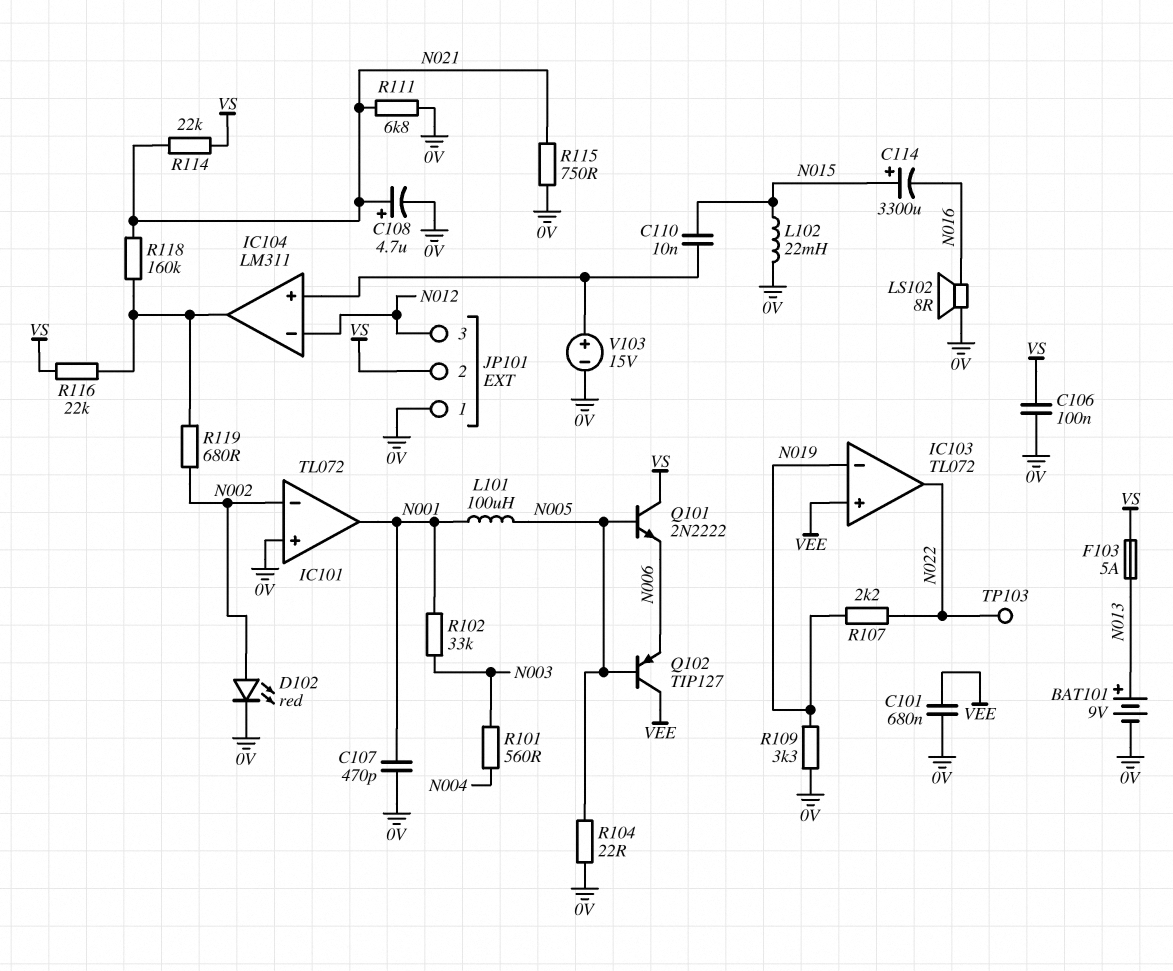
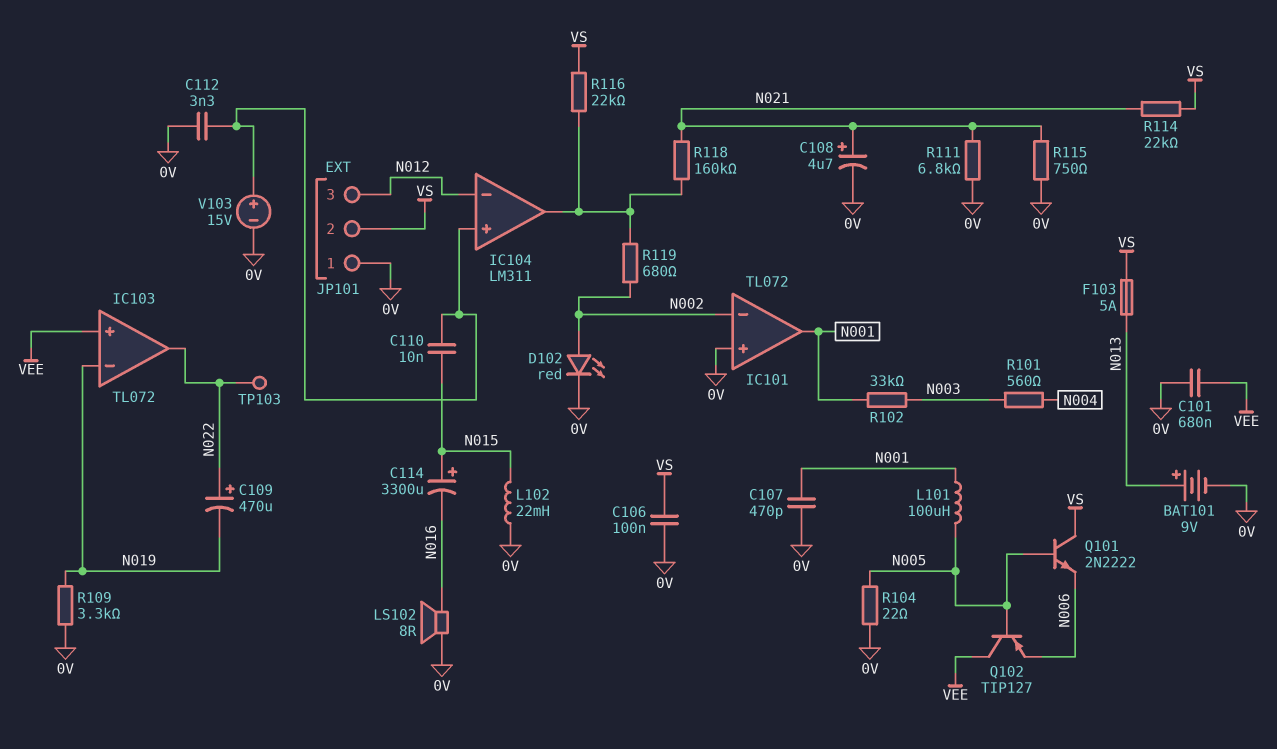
C109: none -> 470uF (plus N022, minus N019)
C112: none -> 3.3nF (0V, IC104/in+)
R107: 2.2k (N019, N022) -> none

